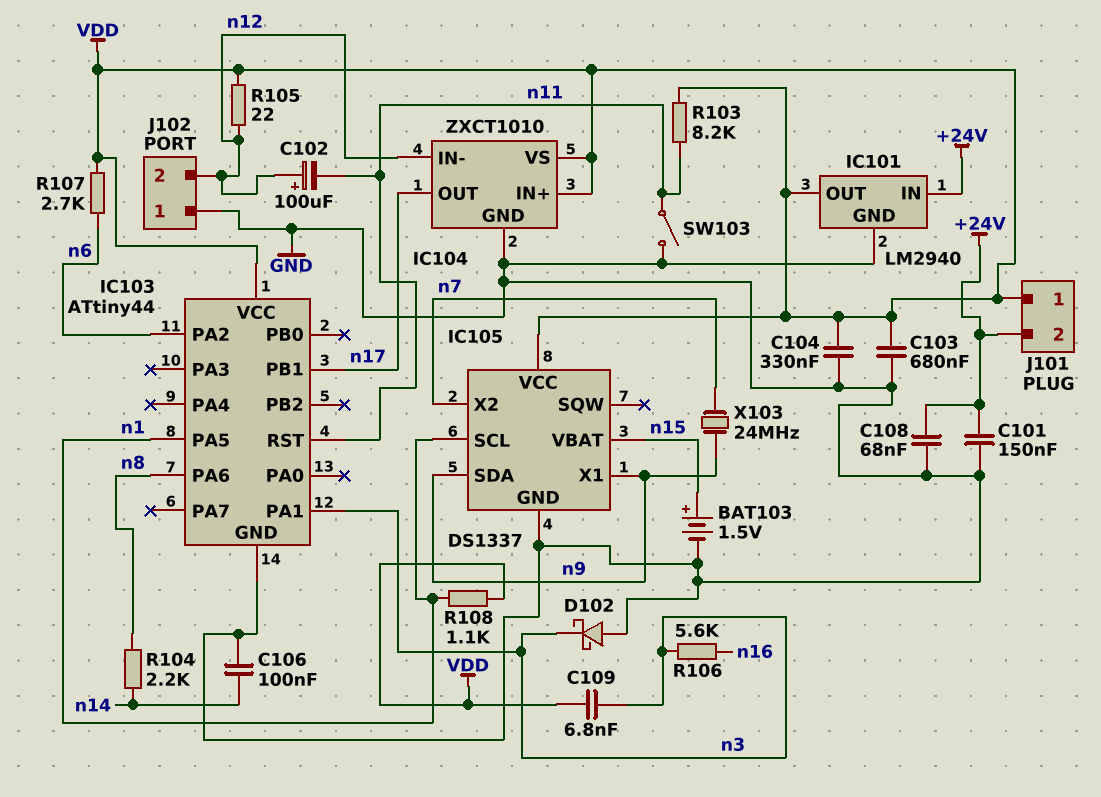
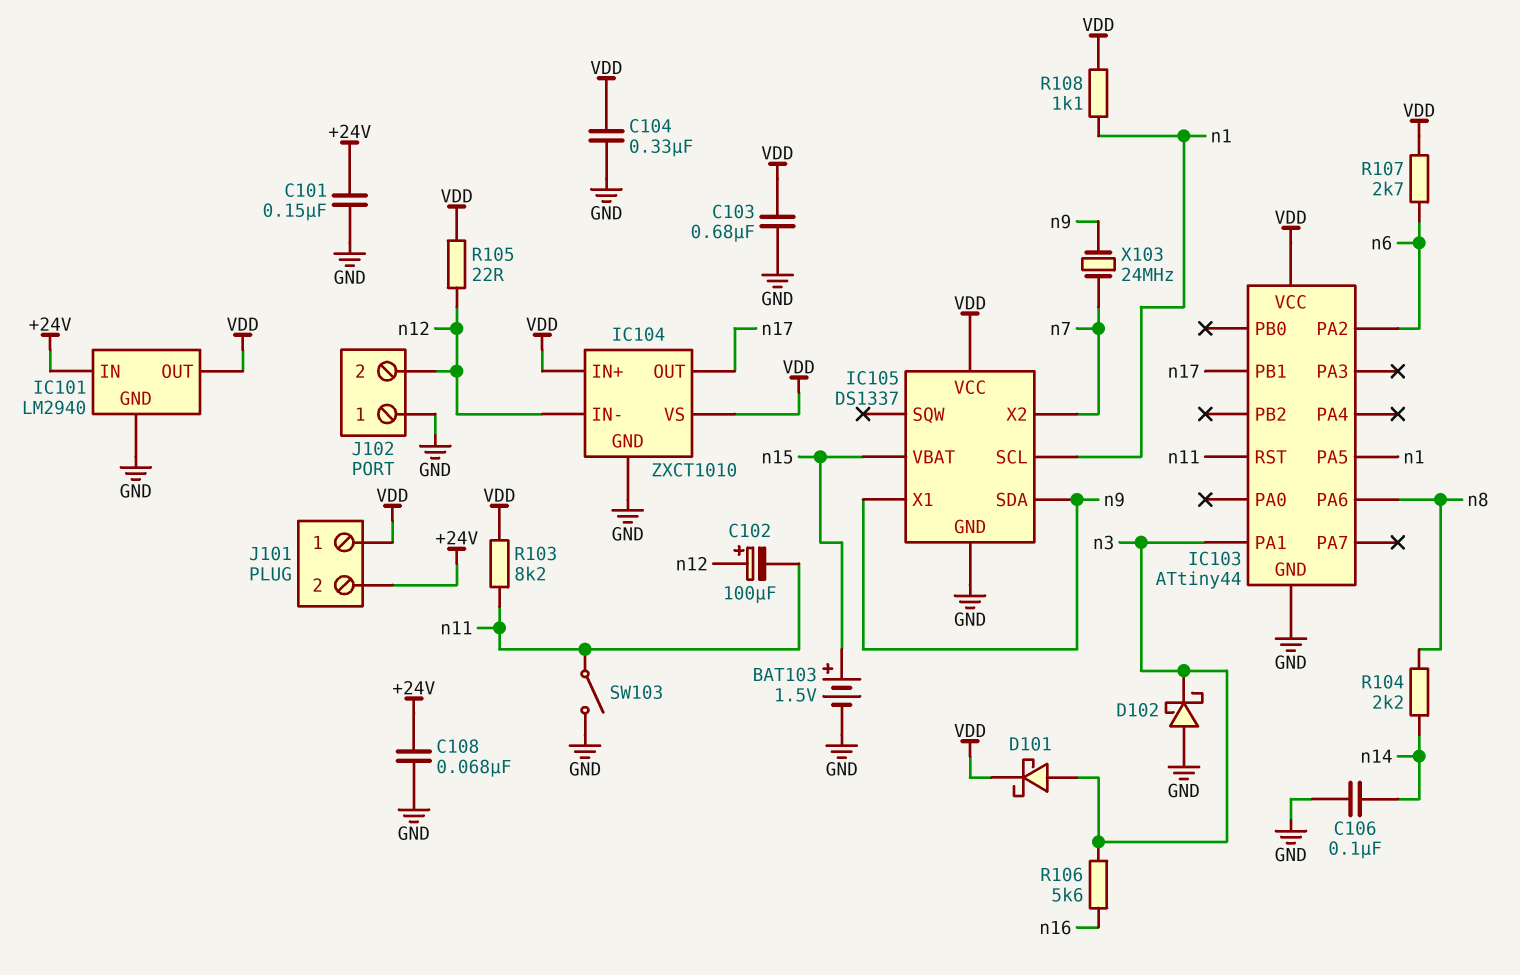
C109: 6.8nF (VDD, n3) -> none
D101: none -> schottky (A n3, K VDD)

